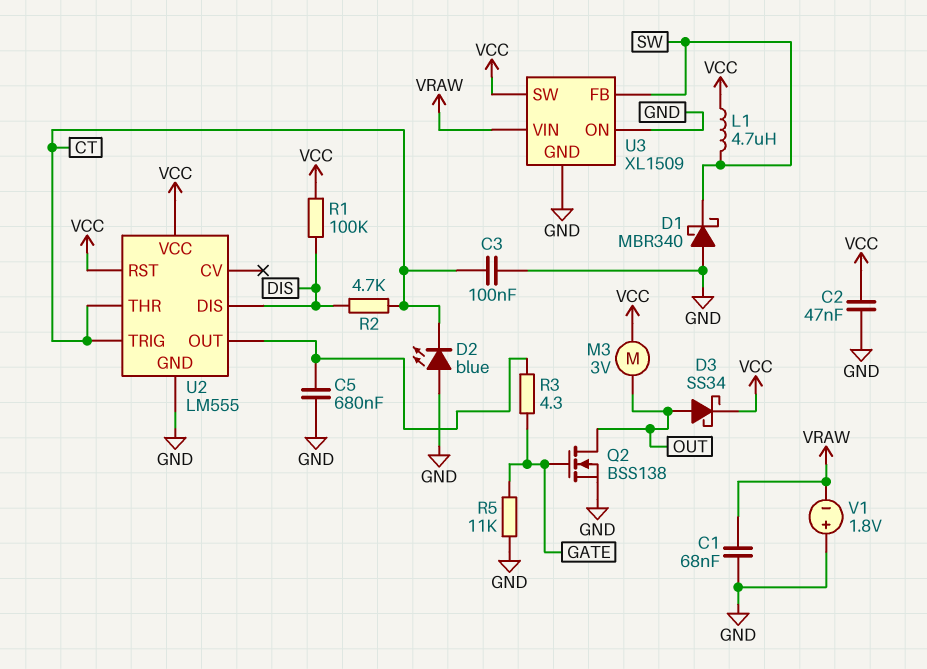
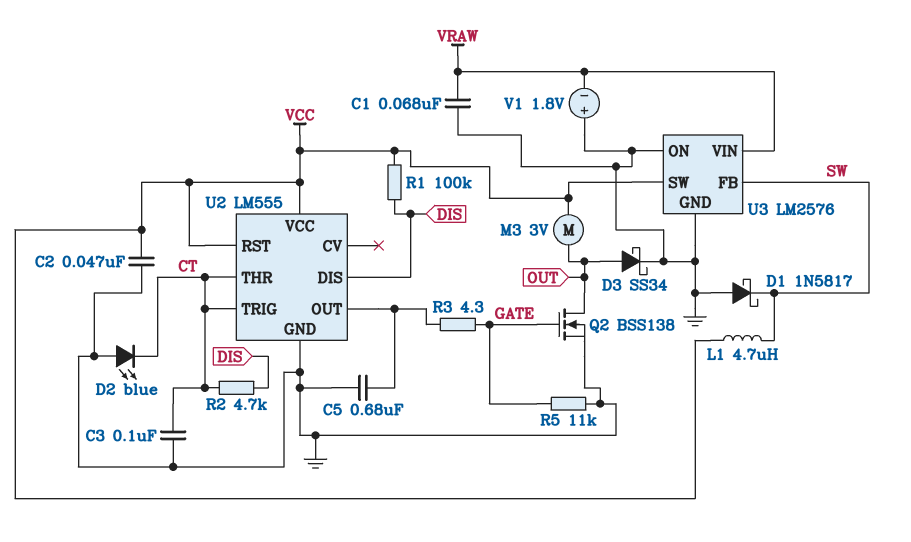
D1: schottky MBR340 (A GND, K SW) -> schottky 1N5817 (A GND, K SW)
D3: schottky SS34 (A OUT, K VCC) -> schottky SS34 (A OUT, K GND)
U3: XL1509 -> LM2576

